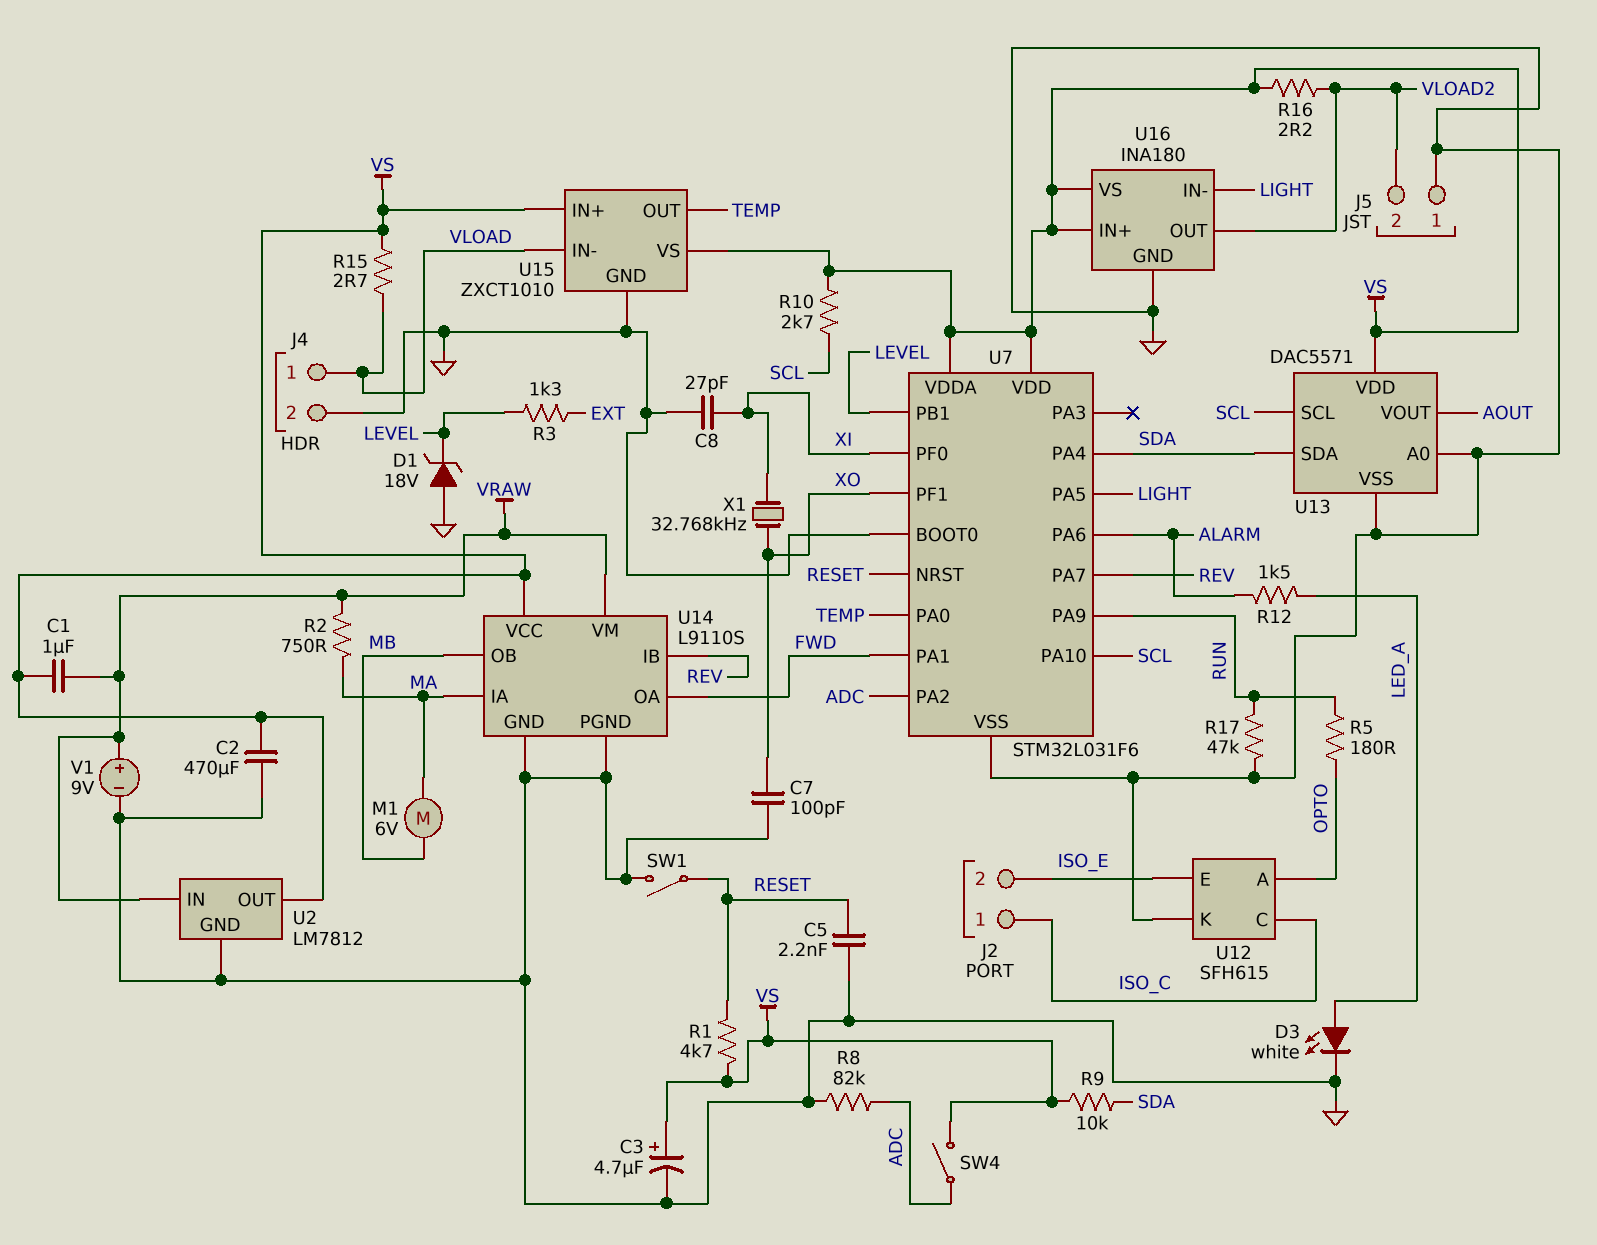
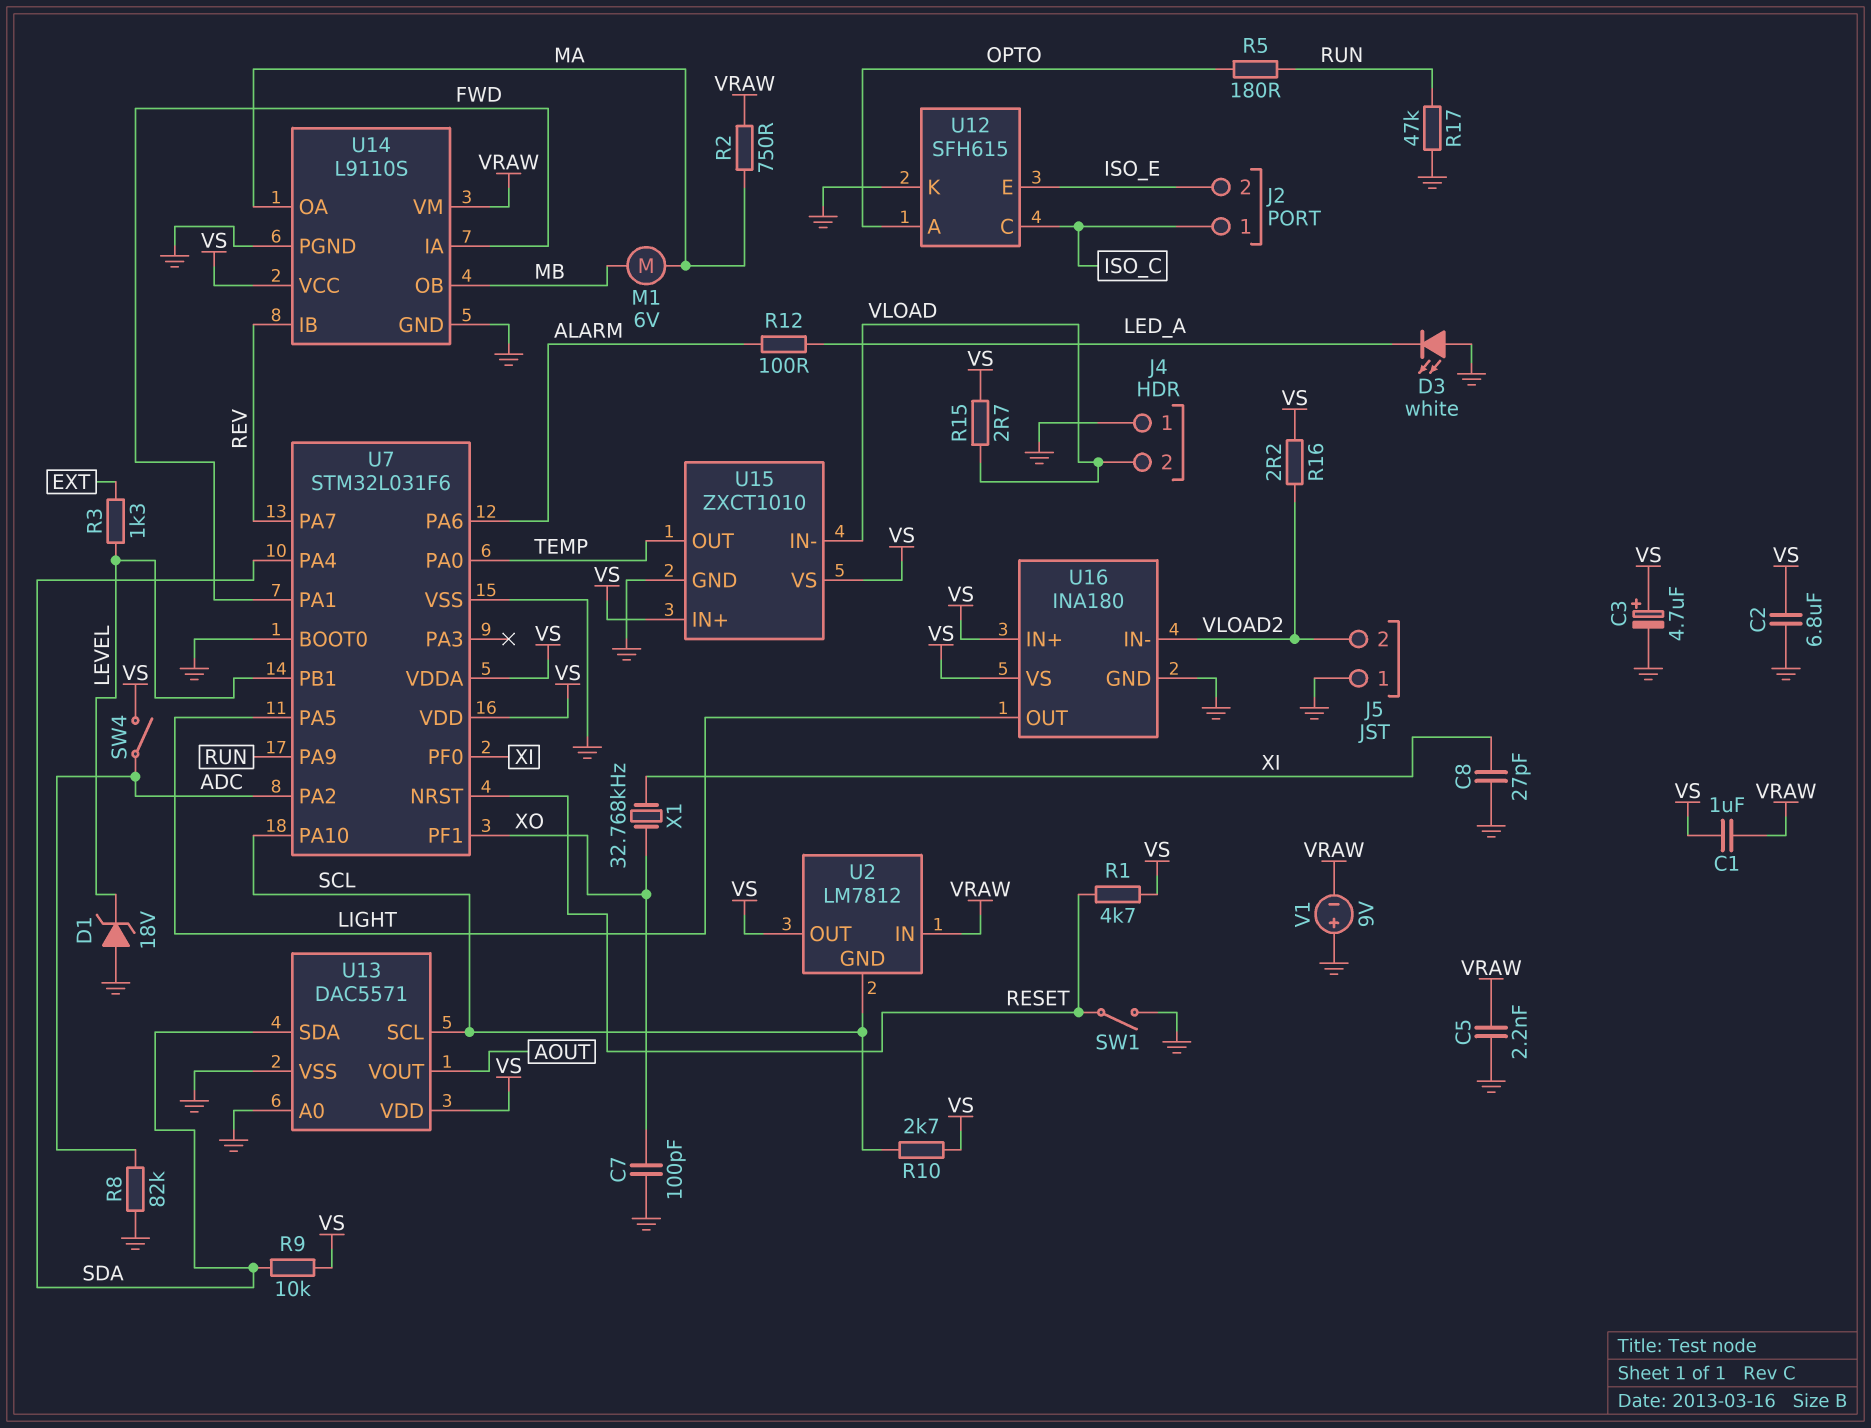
C2: 470uF (GND, VS) -> 6.8uF (GND, VS)
C5: 2.2nF (GND, RESET) -> 2.2nF (GND, VRAW)
D3: LED white (A LED_A, K GND) -> LED white (A GND, K LED_A)
J4 pin 1: VLOAD -> GND
J4 pin 2: GND -> VLOAD
R12: 1.5k (ALARM, LED_A) -> 100 (ALARM, LED_A)
U2 pin GND: GND -> SCL
U14 pin IA: MA -> FWD
U14 pin OA: FWD -> MA
U16 pin IN-: LIGHT -> VLOAD2
U16 pin OUT: VLOAD2 -> LIGHT
V1: 9V (plus VRAW, minus GND) -> 9V (plus GND, minus VRAW)

